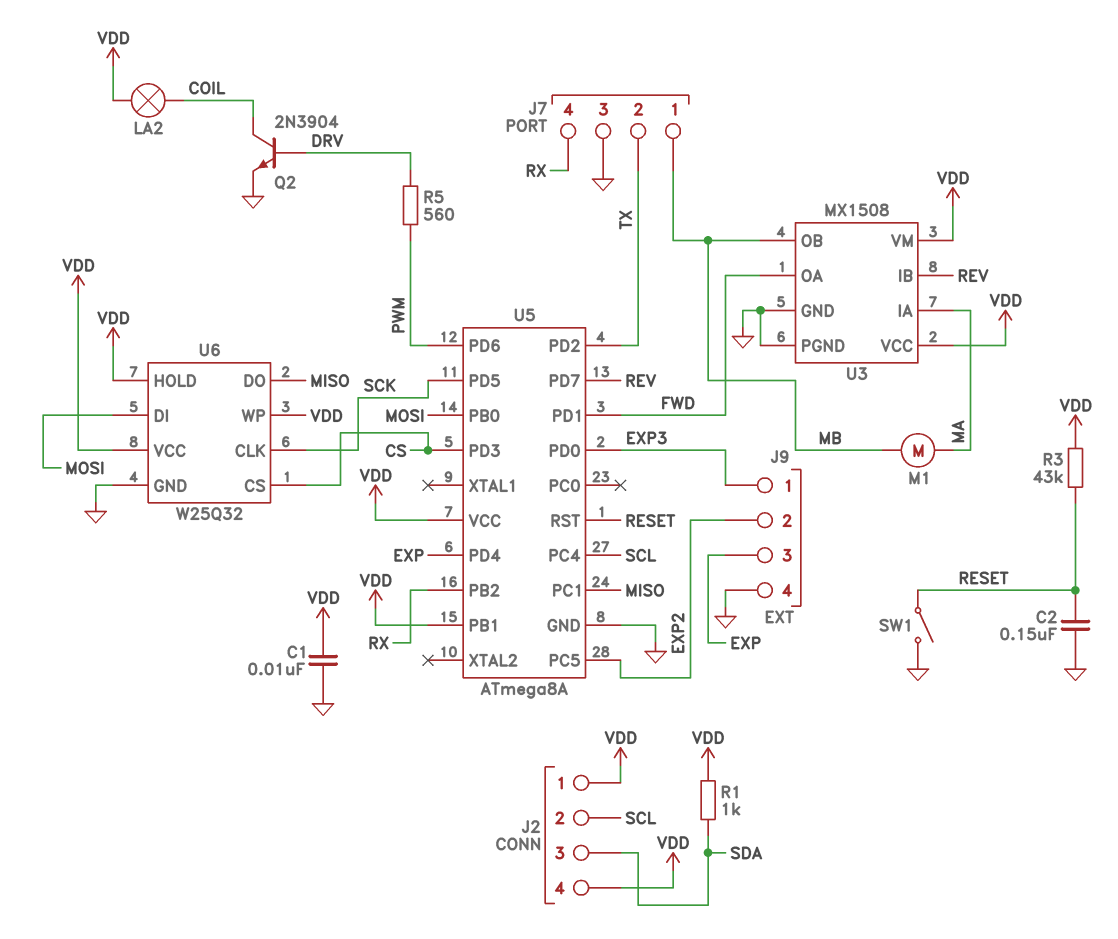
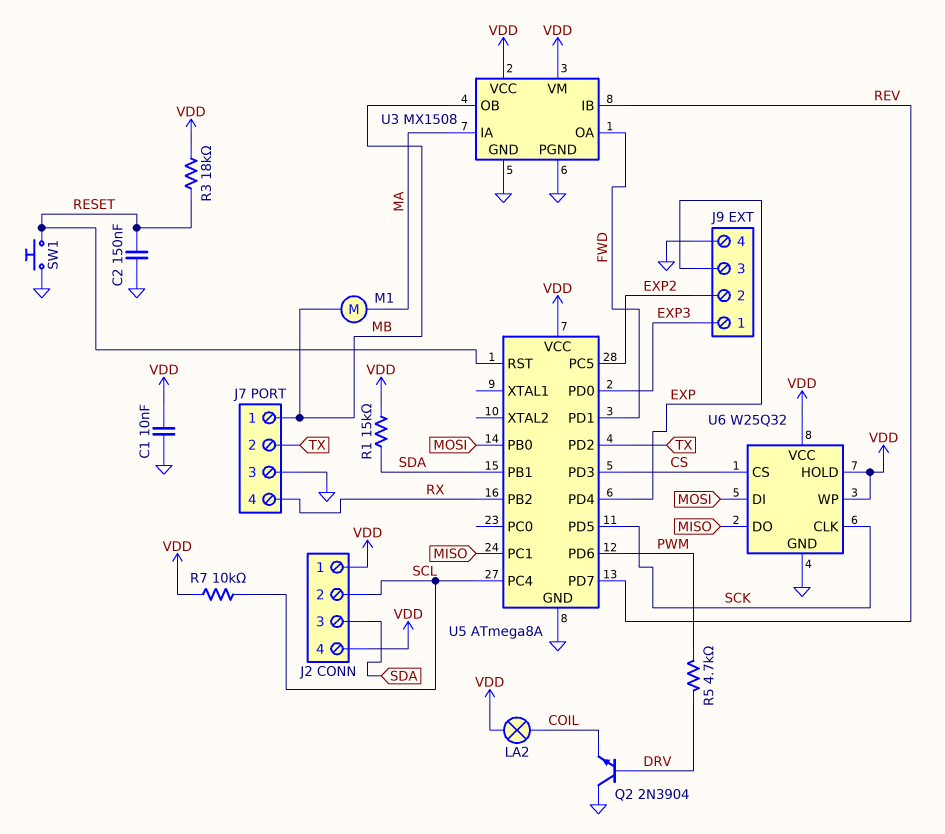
Q2: NPN 2N3904 (B DRV, C COIL, E GND) -> NPN 2N3904 (B DRV, C GND, E COIL)
R1: 1k (SDA, VDD) -> 15k (SDA, VDD)
R3: 43k (RESET, VDD) -> 18k (RESET, VDD)
R5: 560 (DRV, PWM) -> 4.7k (DRV, PWM)
R7: none -> 10k (SCL, VDD)
SW1: switch (GND, RESET) -> button (GND, RESET)
U5 pin PB1: VDD -> SDA

